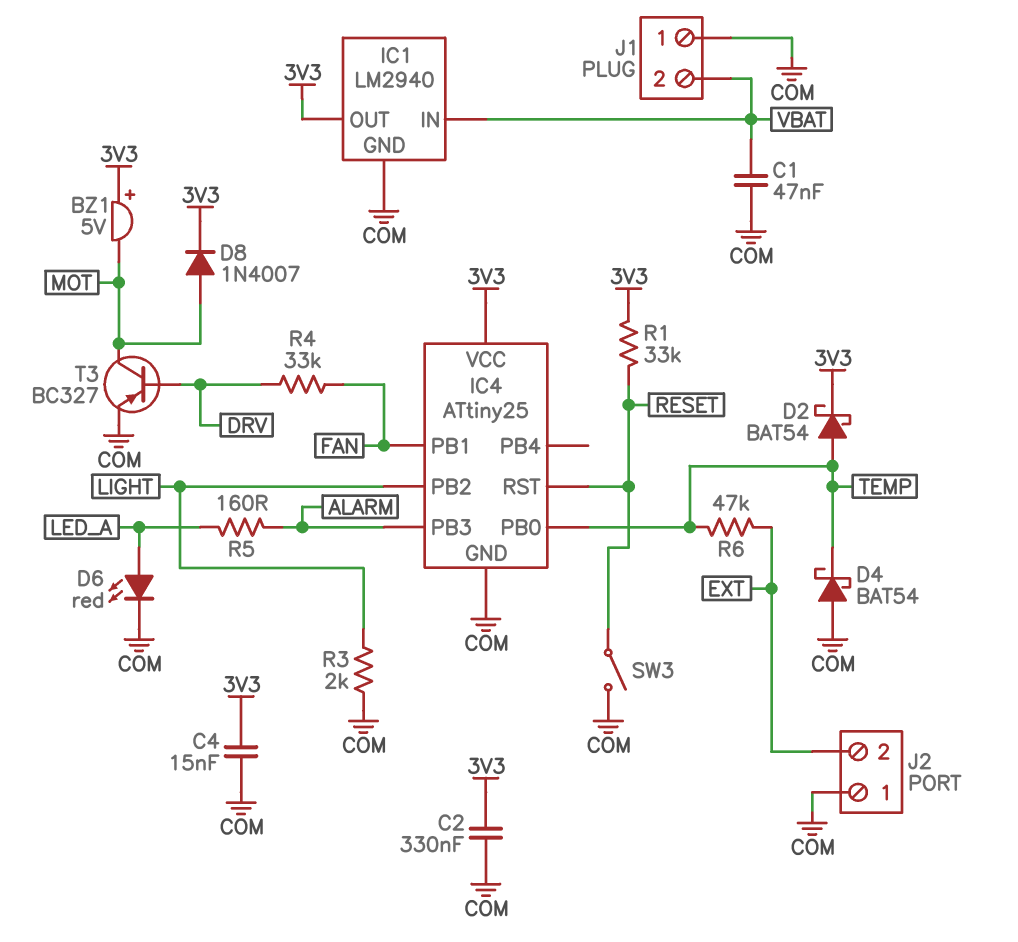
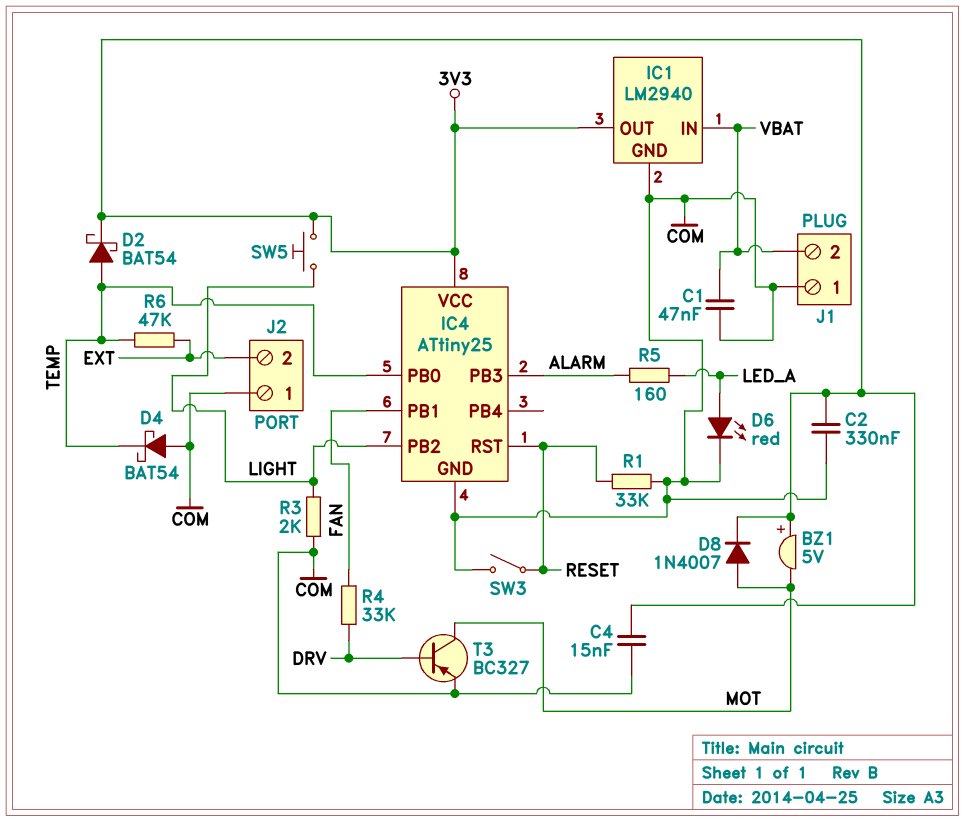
R1: 33k (3V3, RESET) -> 33k (COM, RESET)
SW5: none -> button (3V3, LIGHT)

